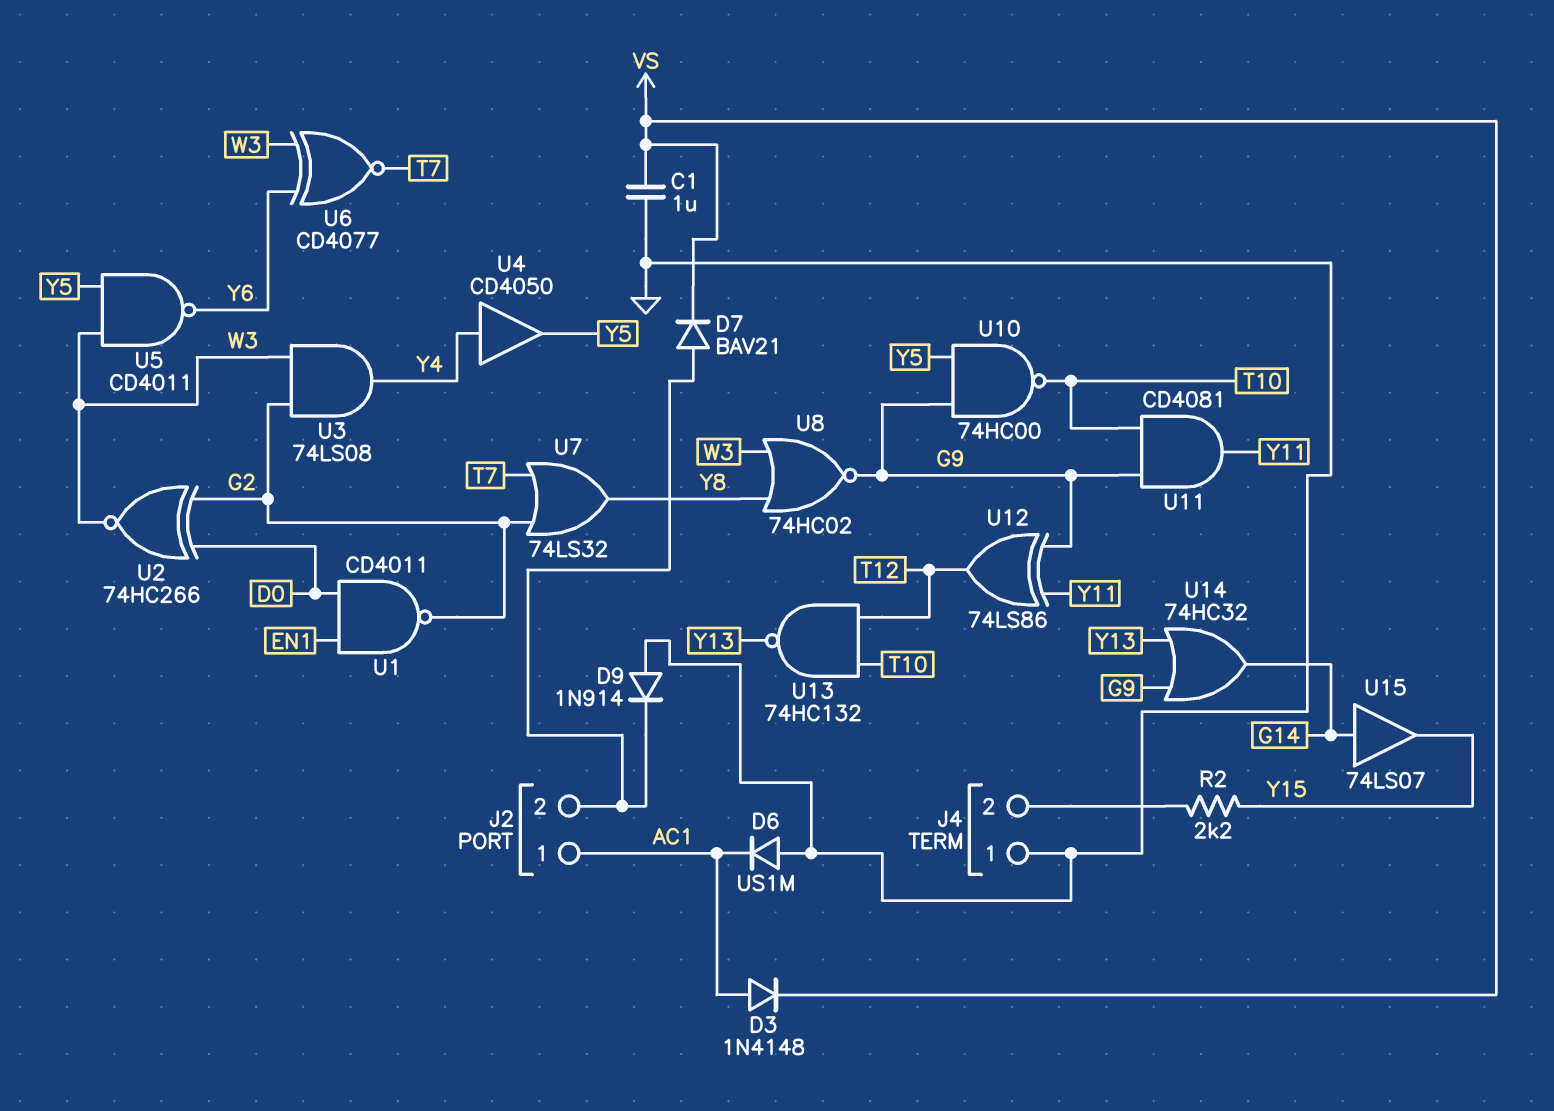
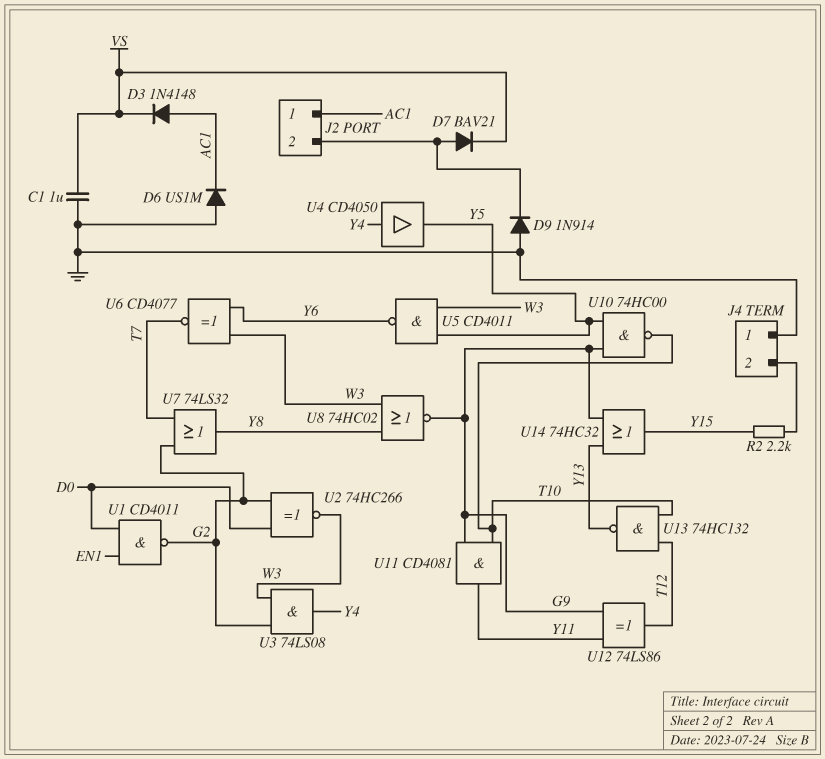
U14: OR 74HC32 (in G9, in Y13, out G14) -> OR 74HC32 (in G9, in Y13, out Y15)
U15: buffer 74LS07 (in G14, out Y15) -> none

